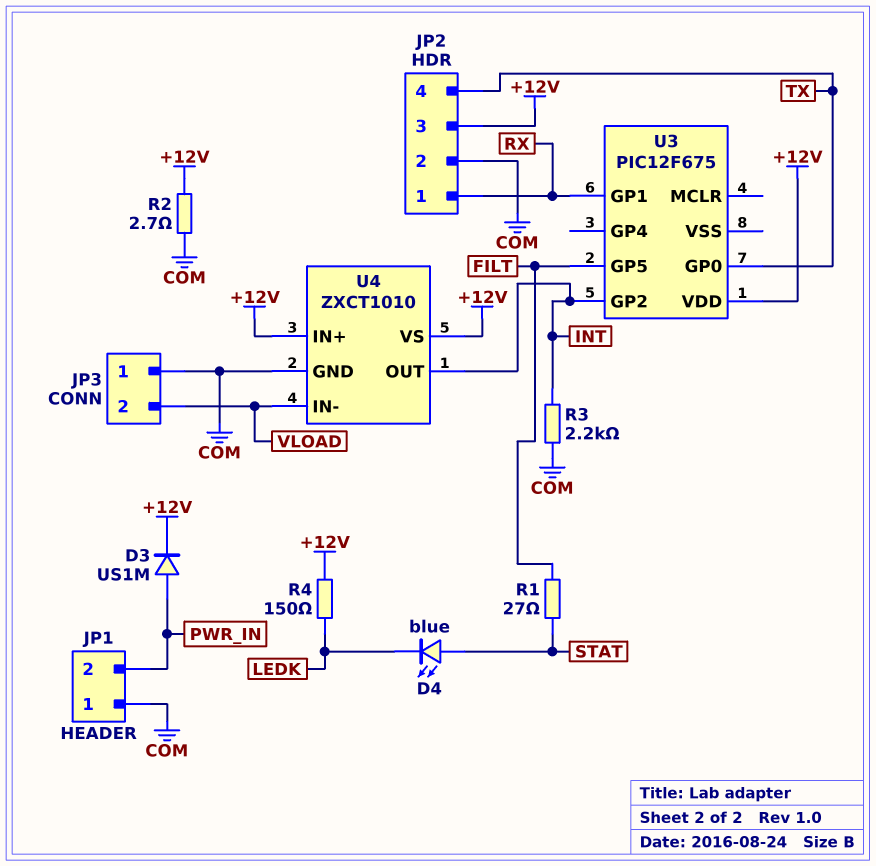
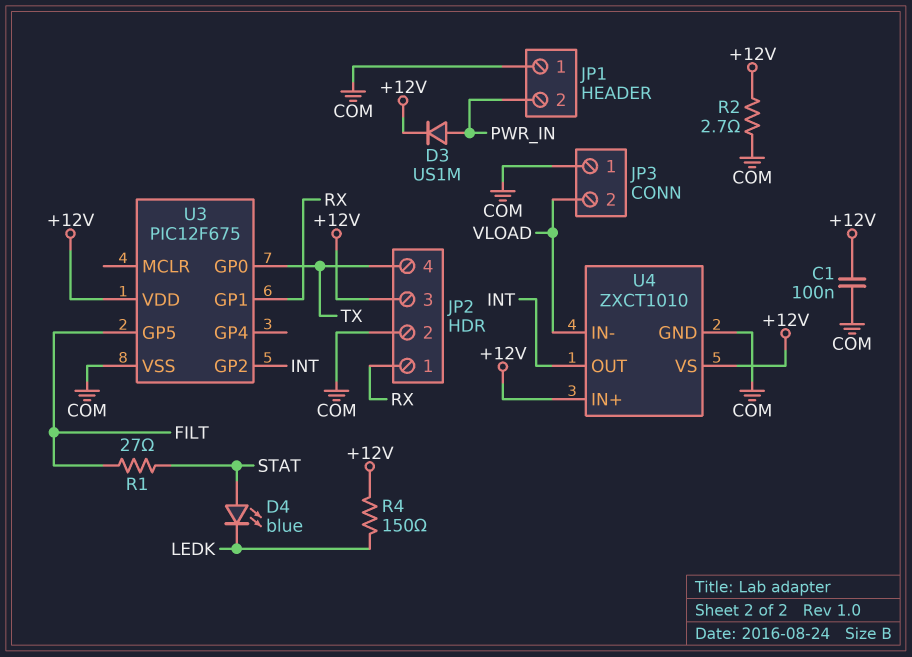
C1: none -> 100nF (+12V, COM)
R3: 2.2k (COM, INT) -> none
U3 pin VSS: none -> COM

